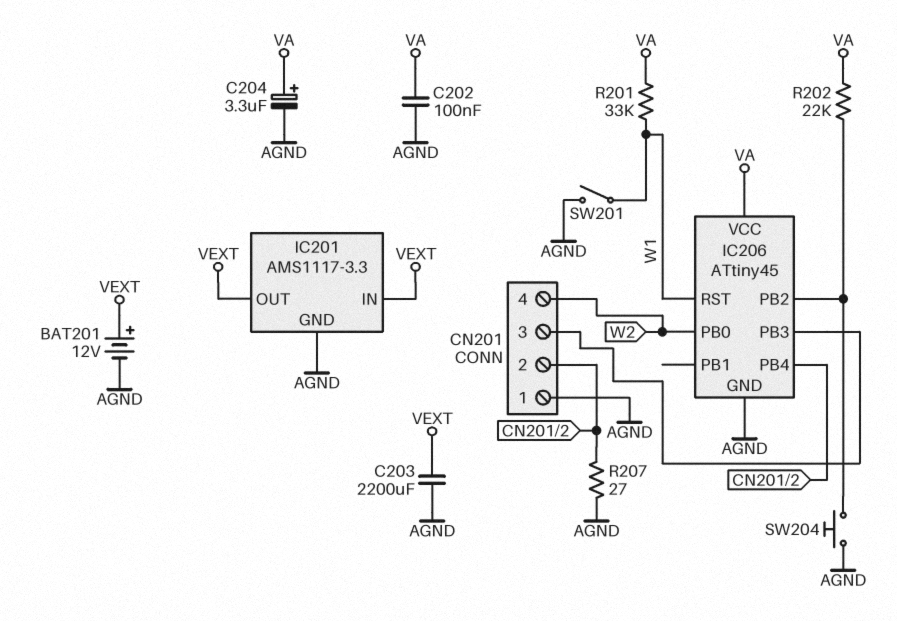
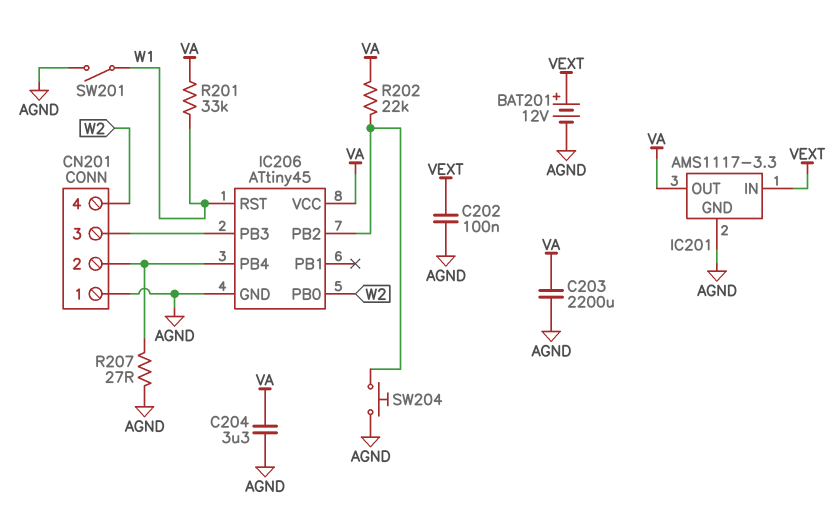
C202: 100nF (AGND, VA) -> 100nF (AGND, VEXT)
C203: 2200uF (AGND, VEXT) -> 2200uF (AGND, VA)
C204: 3.3uF (plus VA, minus AGND) -> 3.3uF (AGND, VA)
IC201 pin OUT: VEXT -> VA

